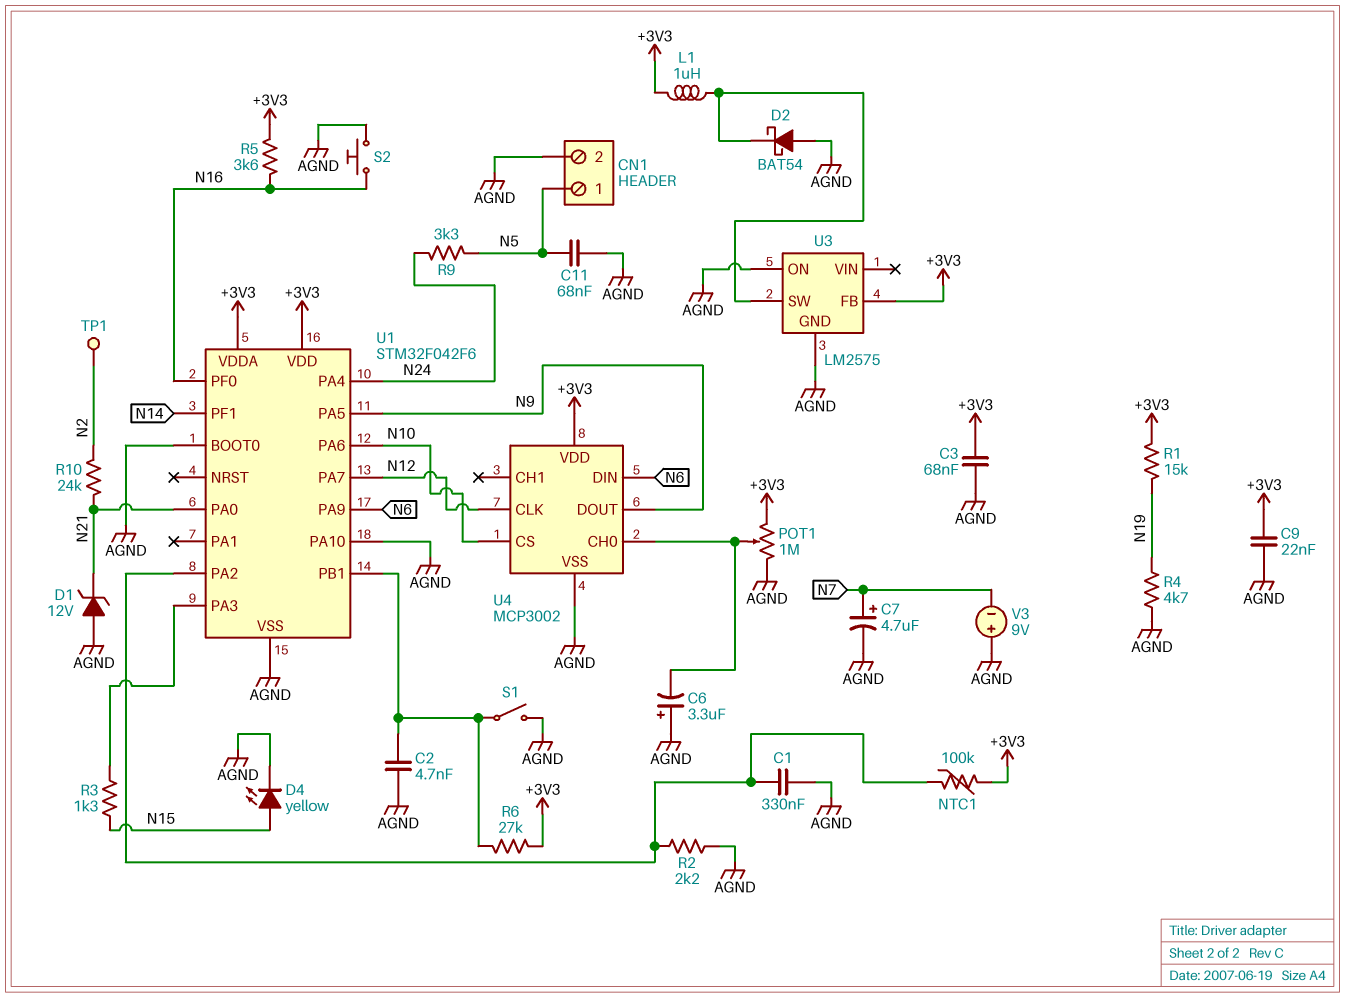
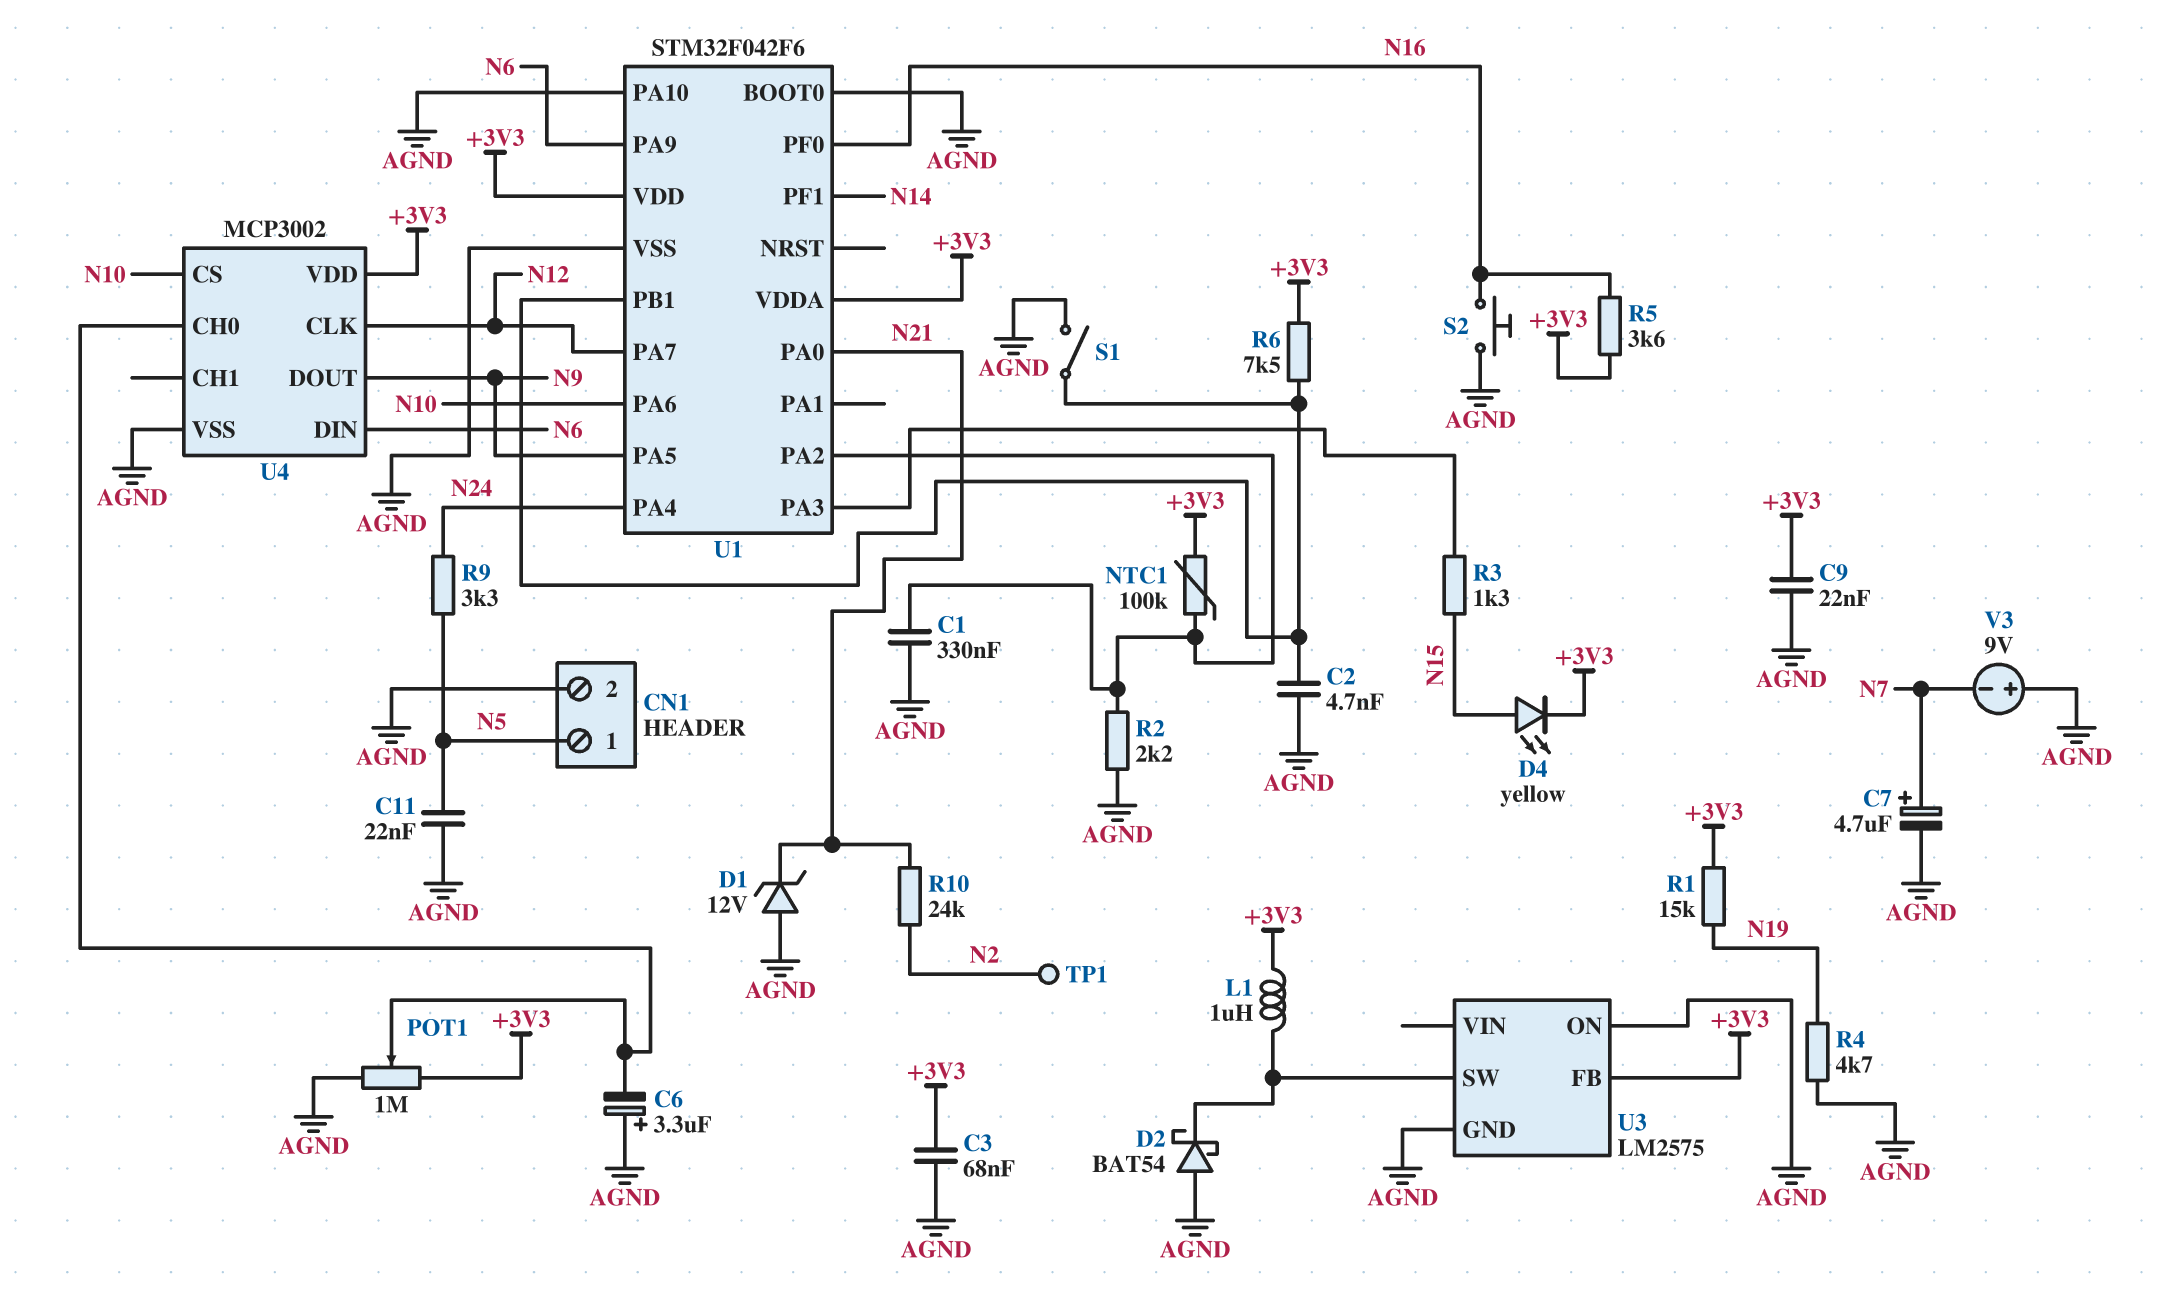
C11: 68nF (AGND, N5) -> 22nF (AGND, N5)
D4: LED yellow (A N15, K AGND) -> LED yellow (A N15, K +3V3)
R6: 27k (+3V3, U1/PB1) -> 7.5k (+3V3, U1/PB1)

